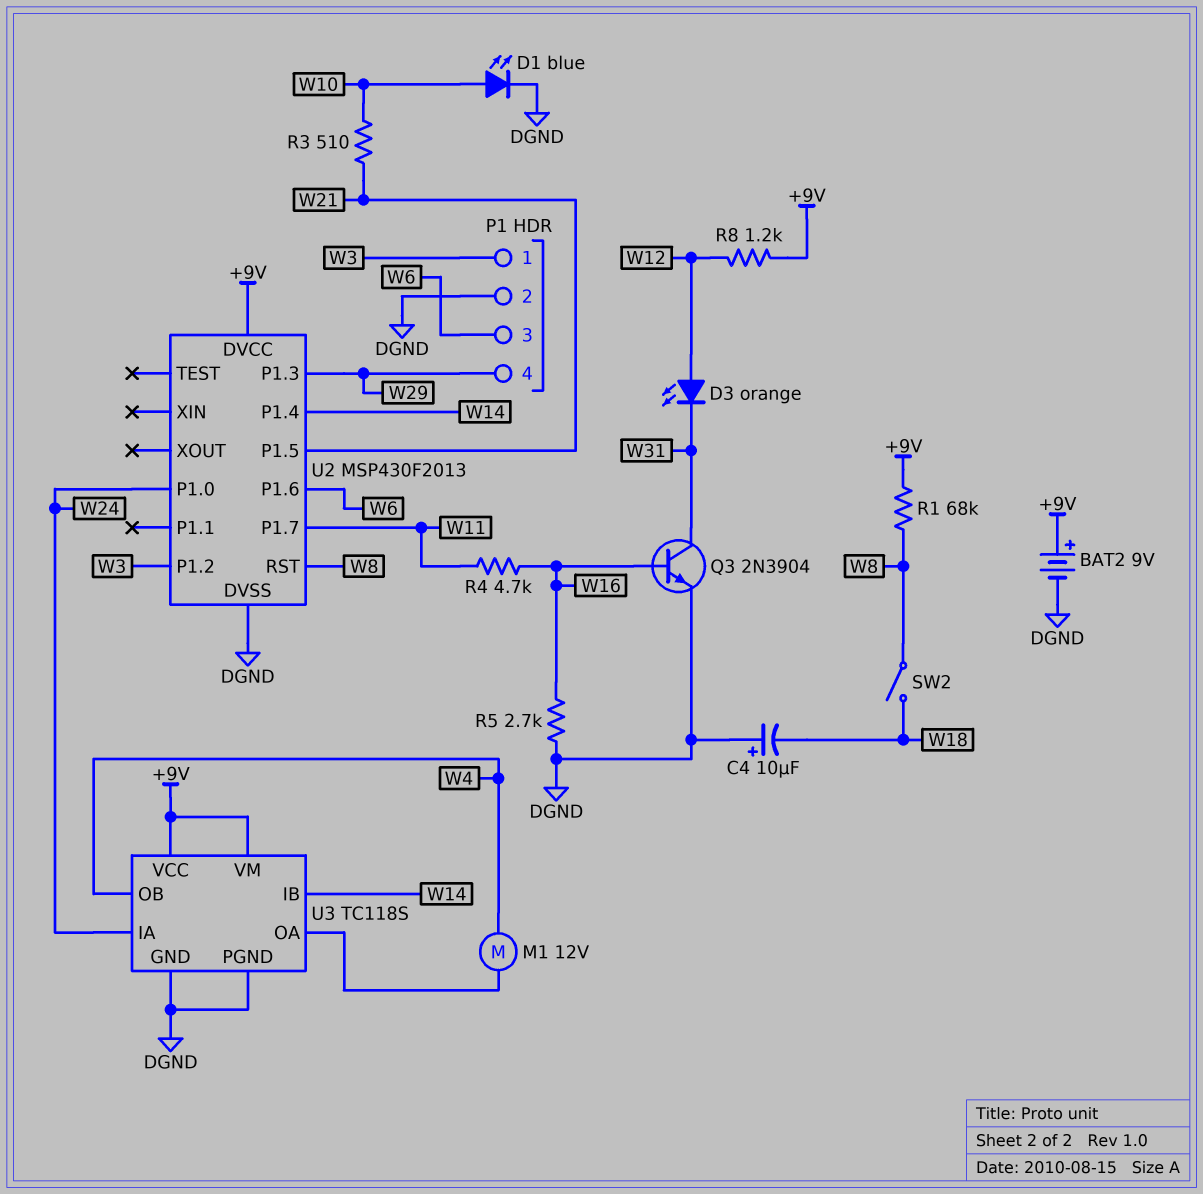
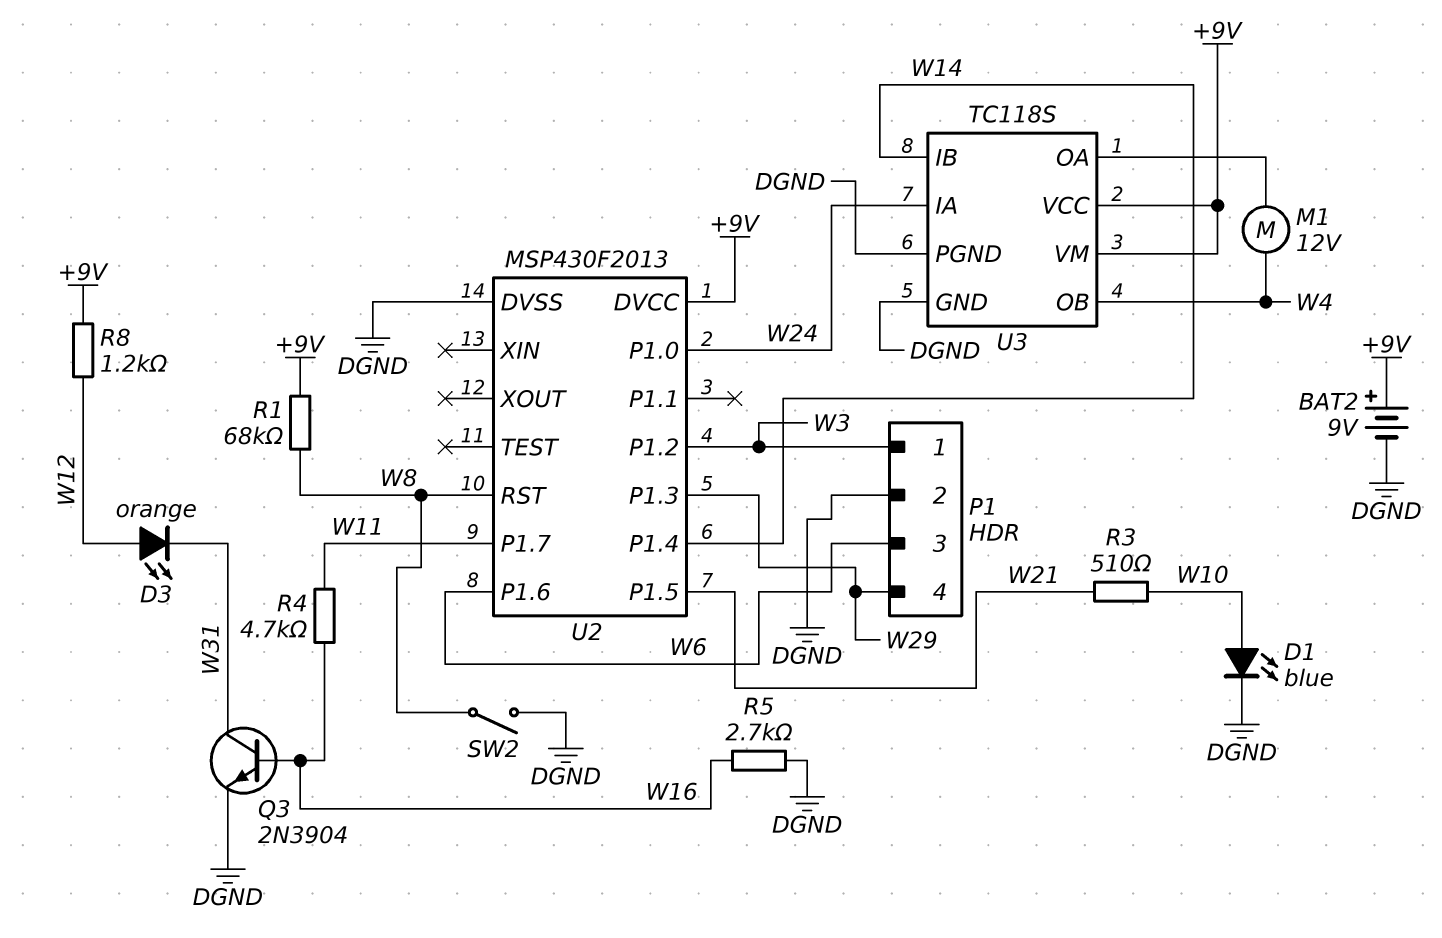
C4: 10uF (plus DGND, minus W18) -> none
SW2: switch (W8, W18) -> switch (DGND, W8)

